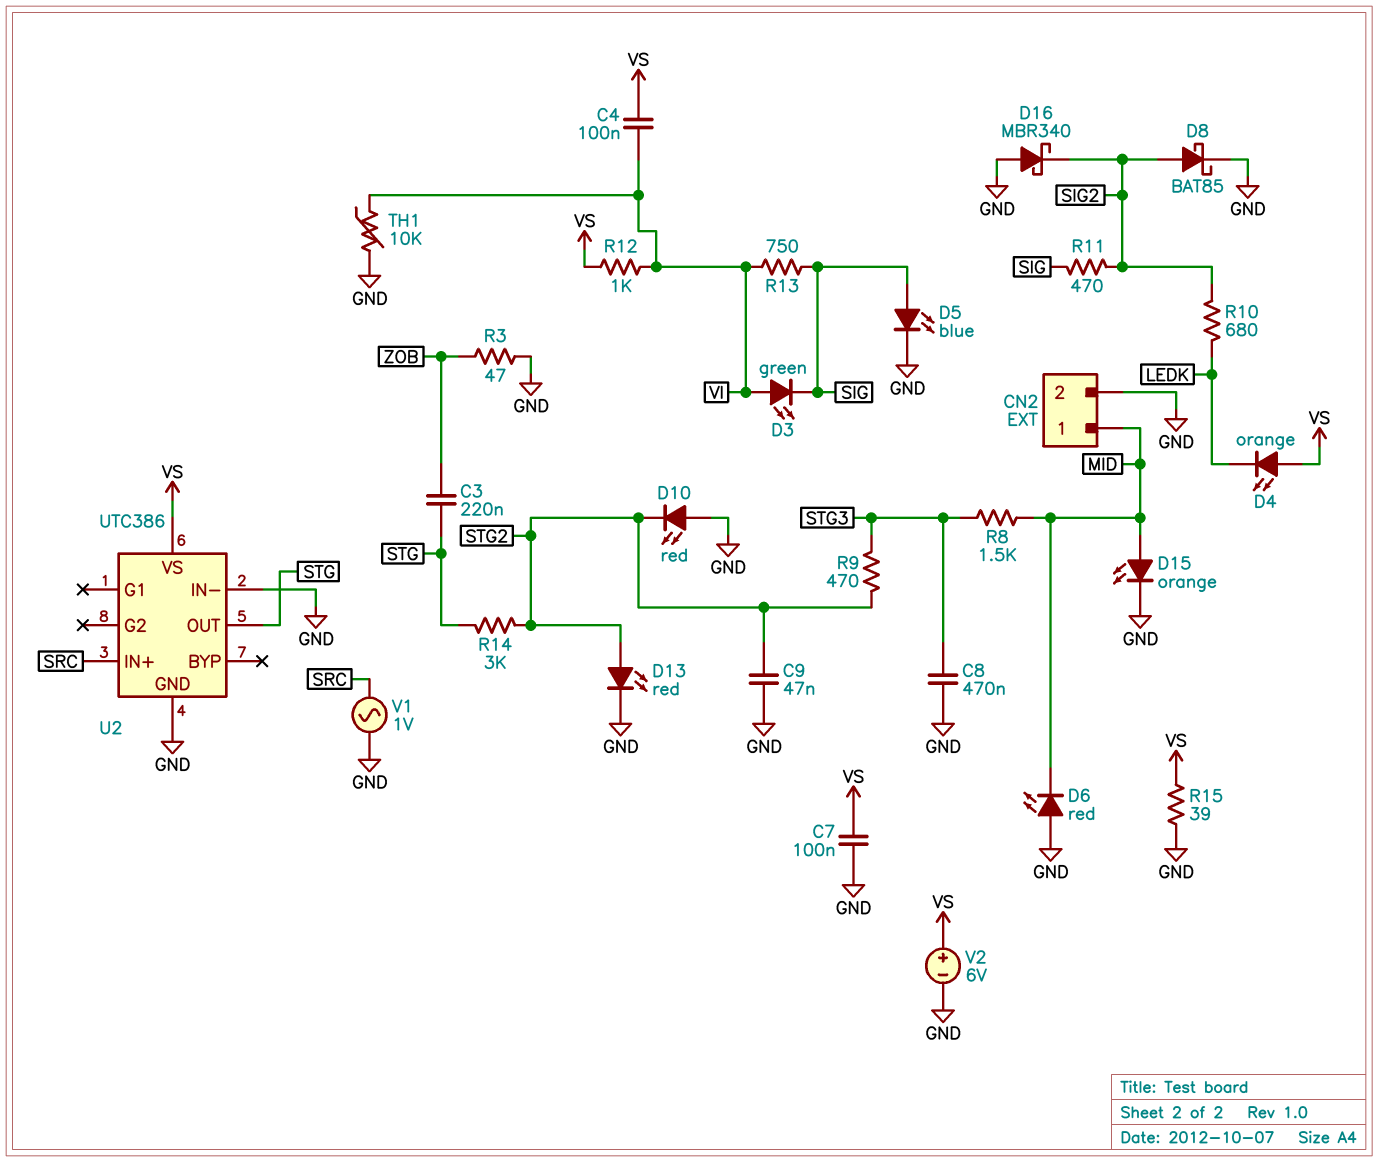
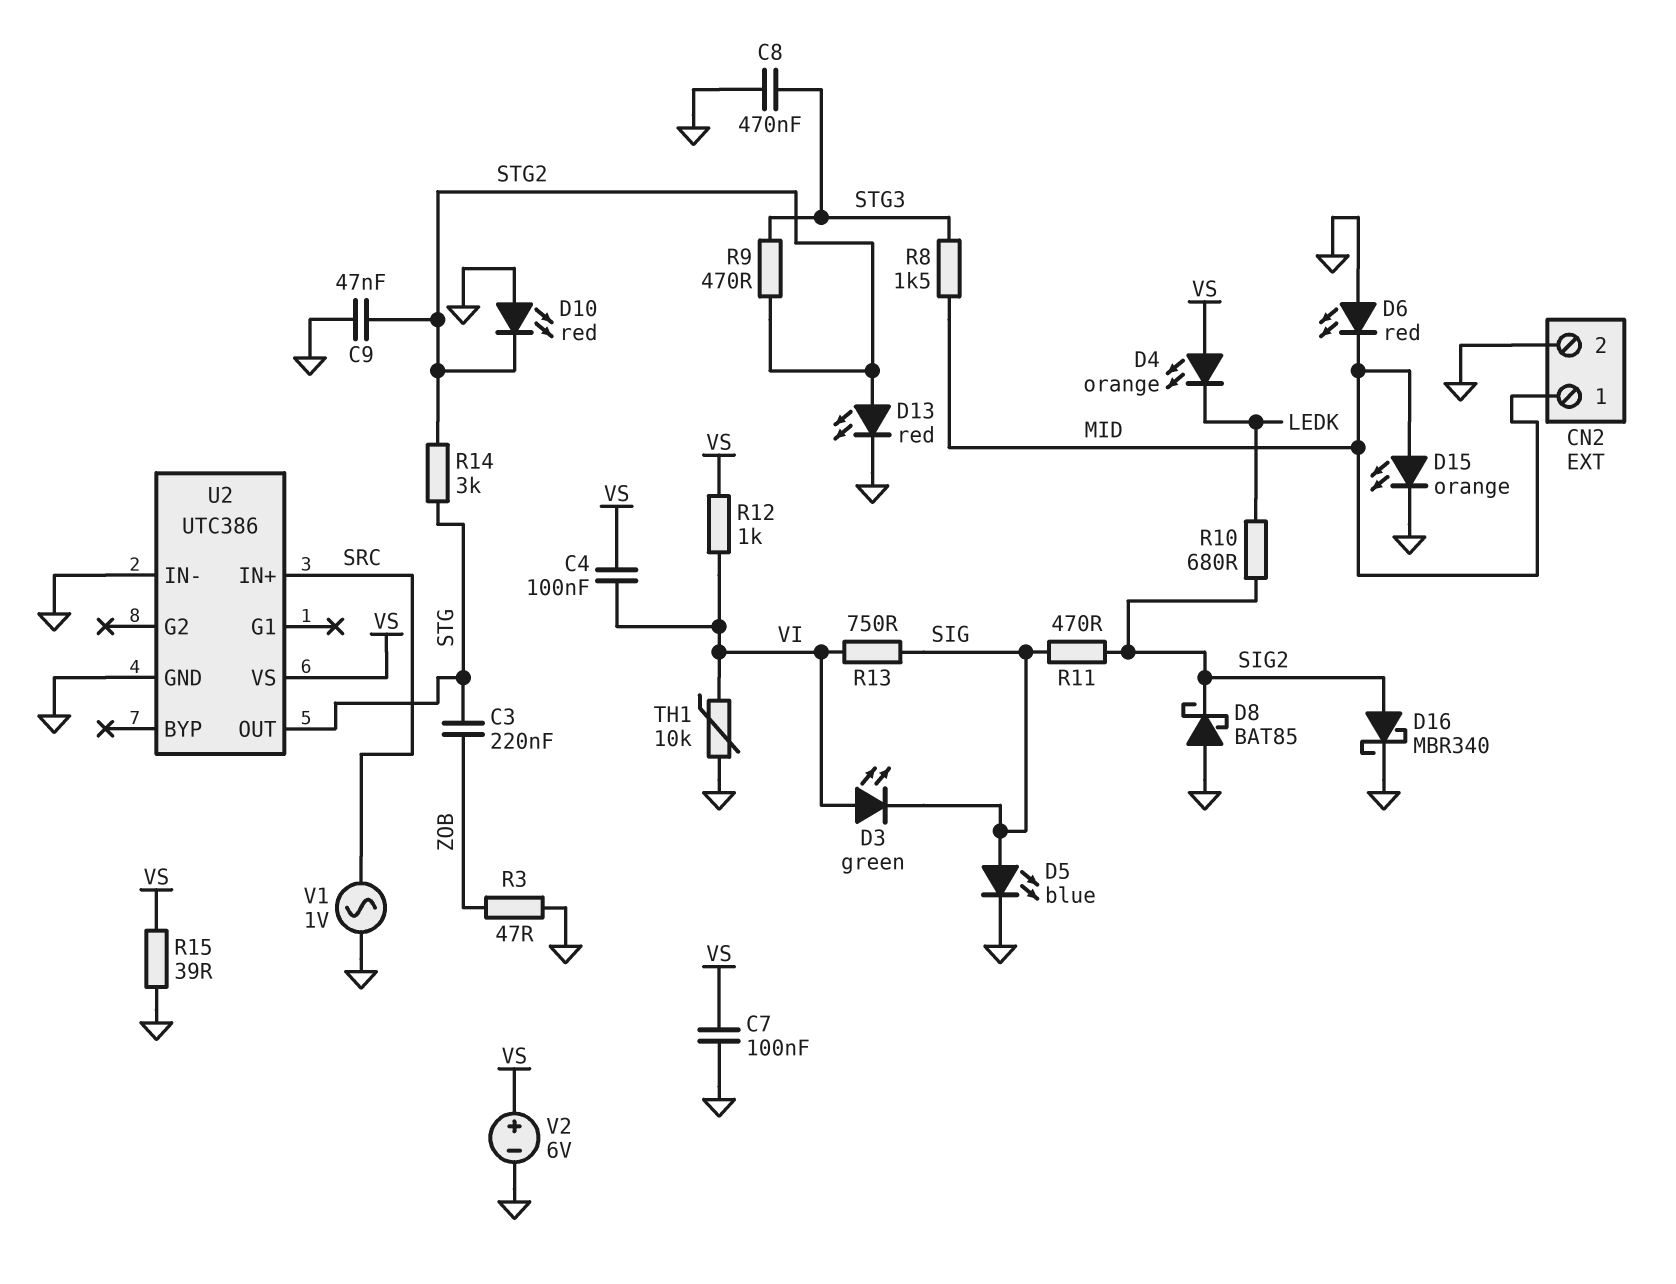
D8: schottky BAT85 (A SIG2, K GND) -> schottky BAT85 (A GND, K SIG2)
D16: schottky MBR340 (A GND, K SIG2) -> schottky MBR340 (A SIG2, K GND)

